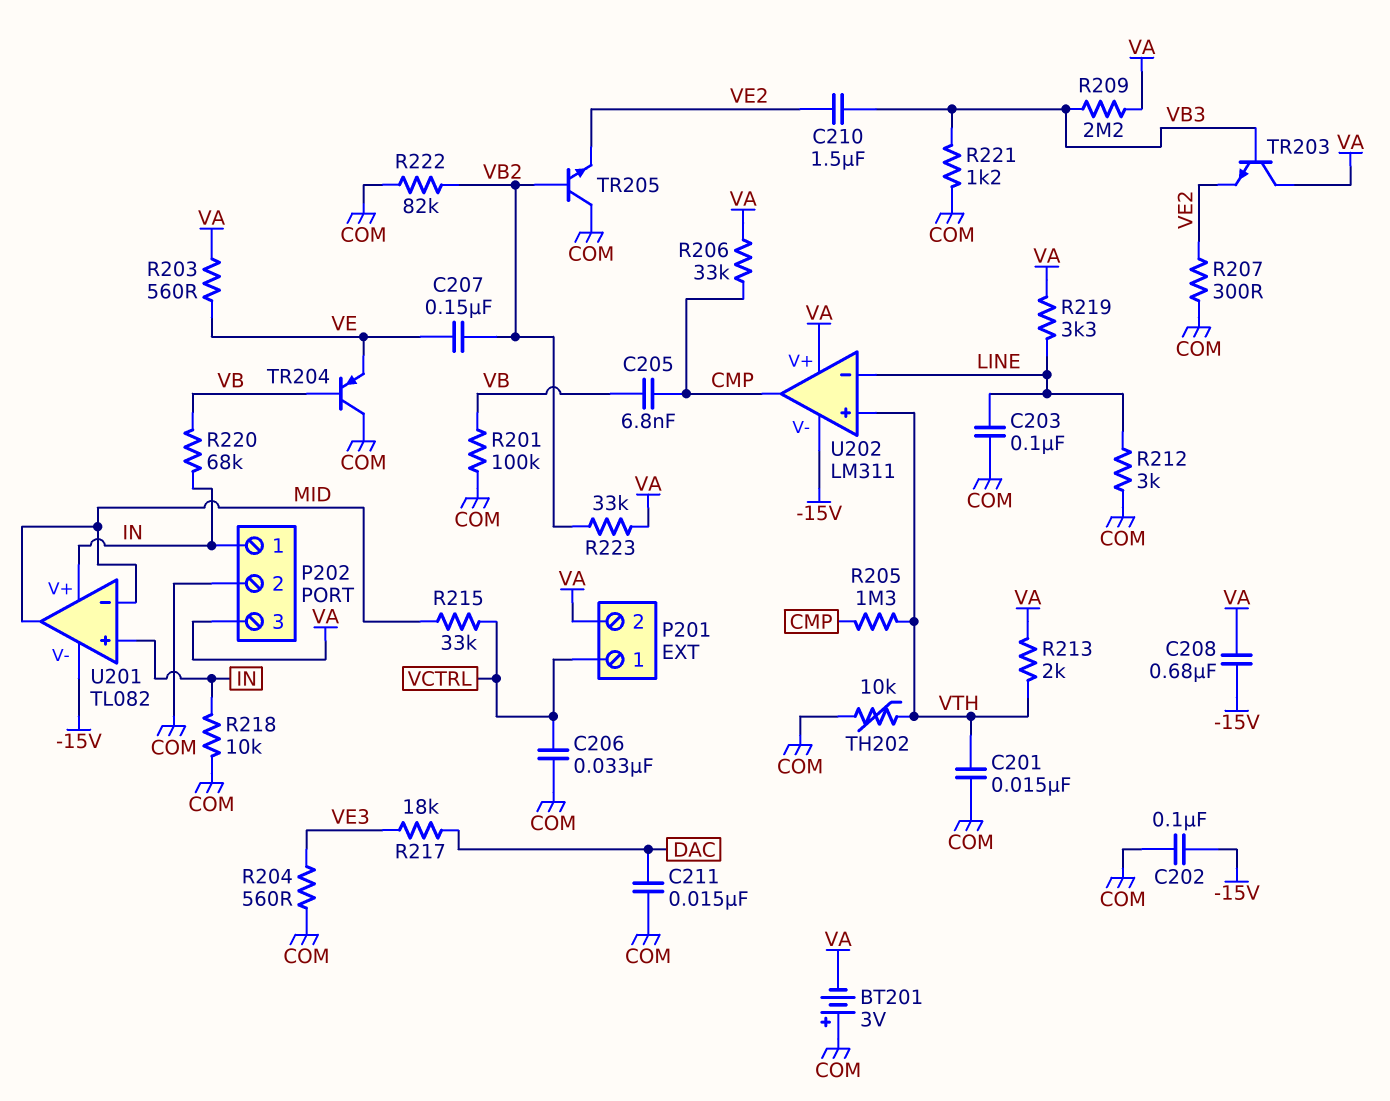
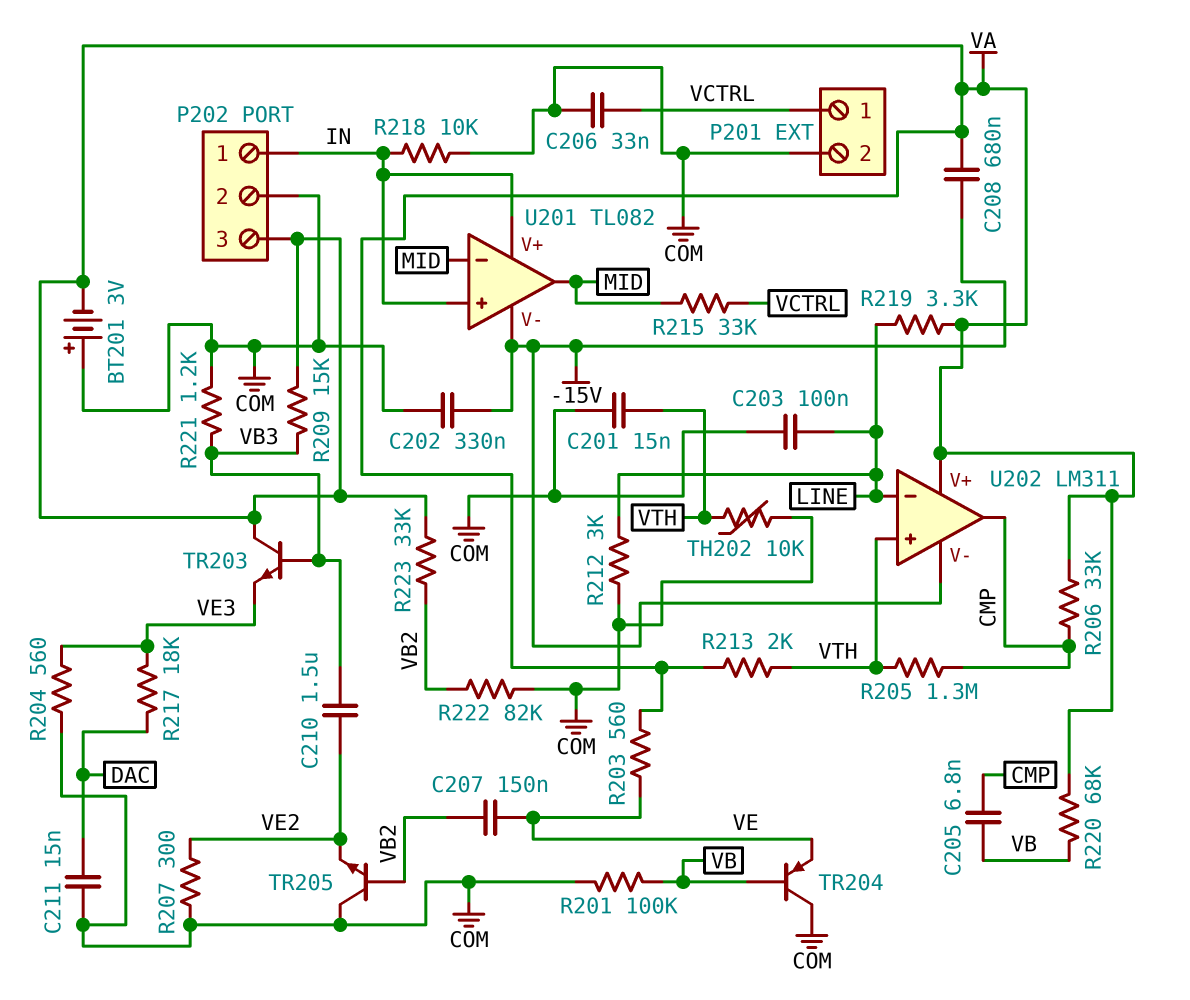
C202: 100nF (-15V, COM) -> 330nF (-15V, COM)
P201 pin 2: VA -> COM
R209: 2.2M (VA, VB3) -> 15k (VA, VB3)
R220: 68k (IN, VB) -> 68k (VA, VB)
TR203: NPN (B VB3, C VA, E VE2) -> NPN (B VB3, C VA, E VE3)

